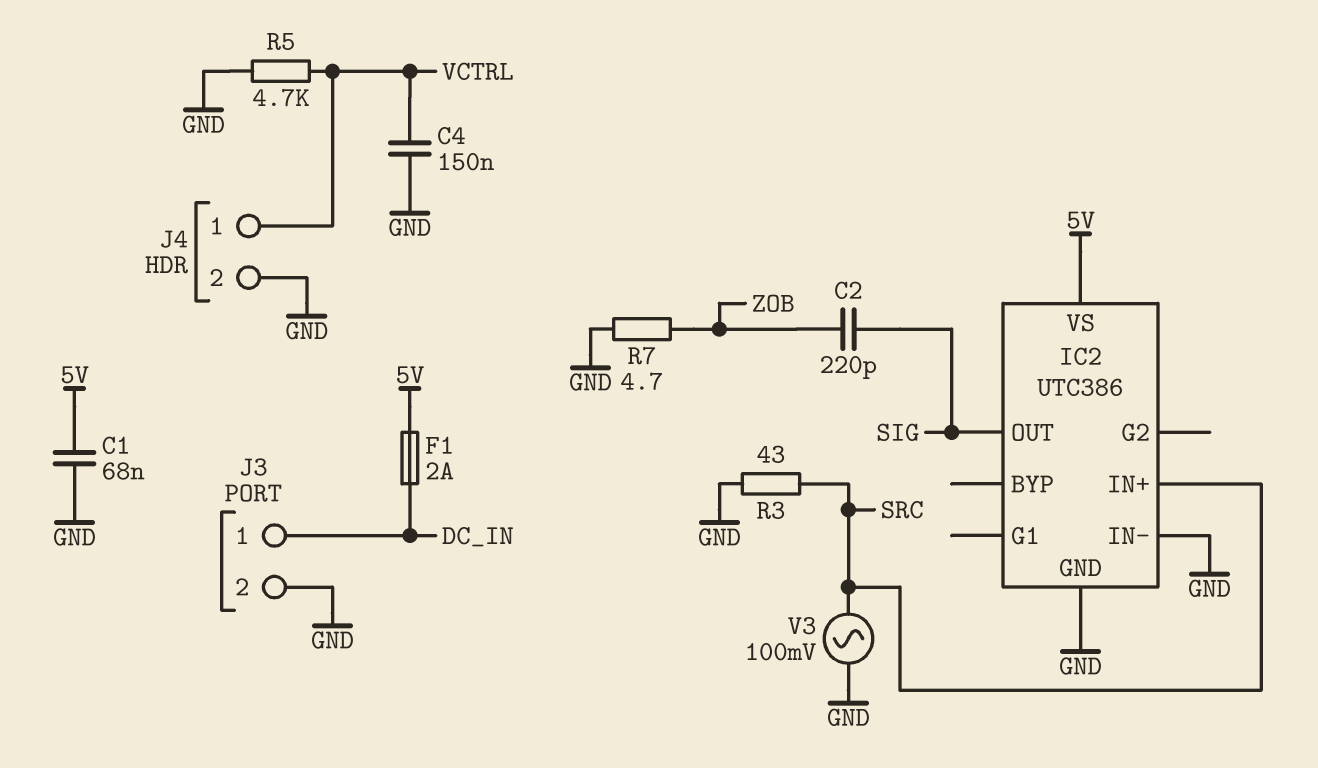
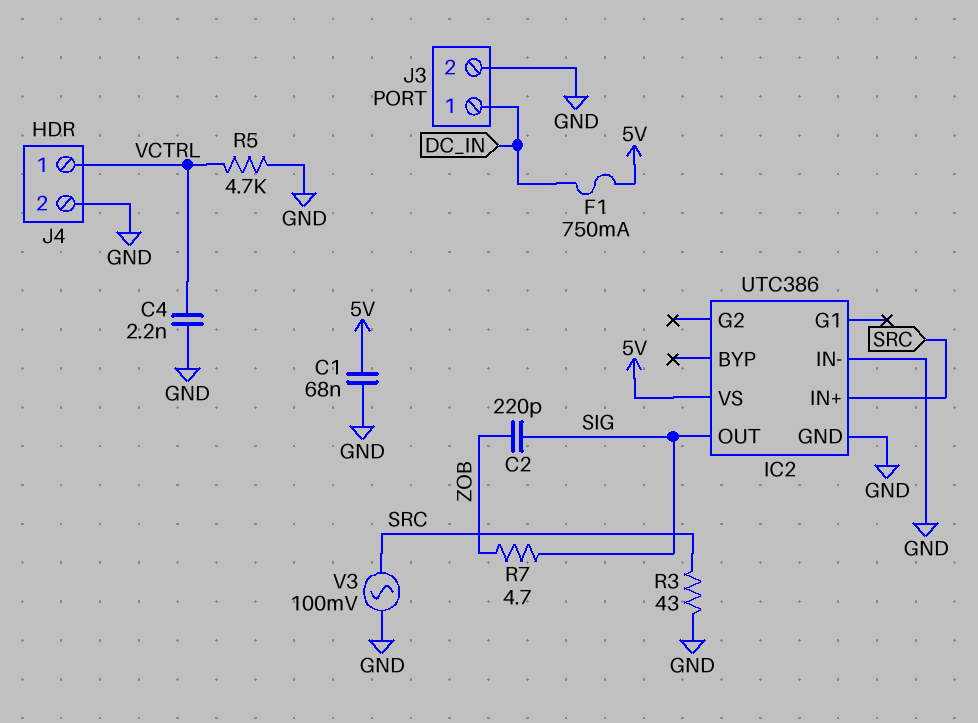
C4: 150nF (GND, VCTRL) -> 2.2nF (GND, VCTRL)
F1: 2A (5V, DC_IN) -> 750mA (5V, DC_IN)
R7: 4.7 (GND, ZOB) -> 4.7 (SIG, ZOB)

